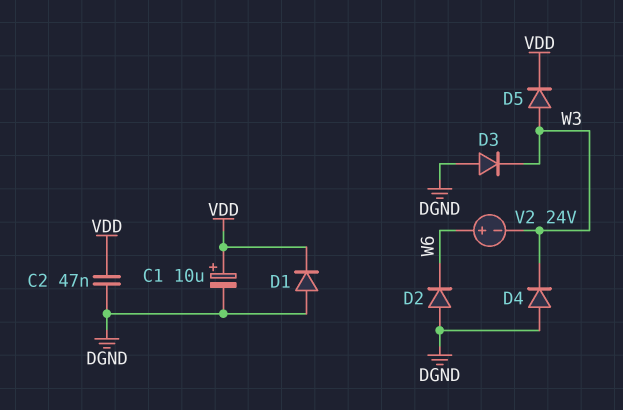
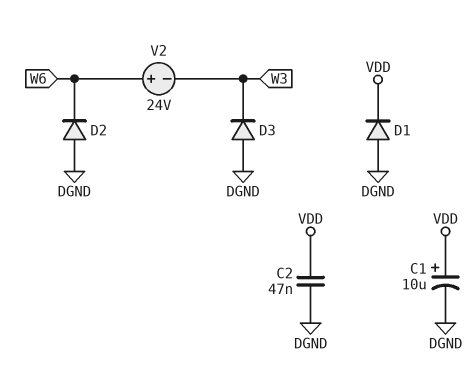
D4: diode (A DGND, K W3) -> none
D5: diode (A W3, K VDD) -> none

